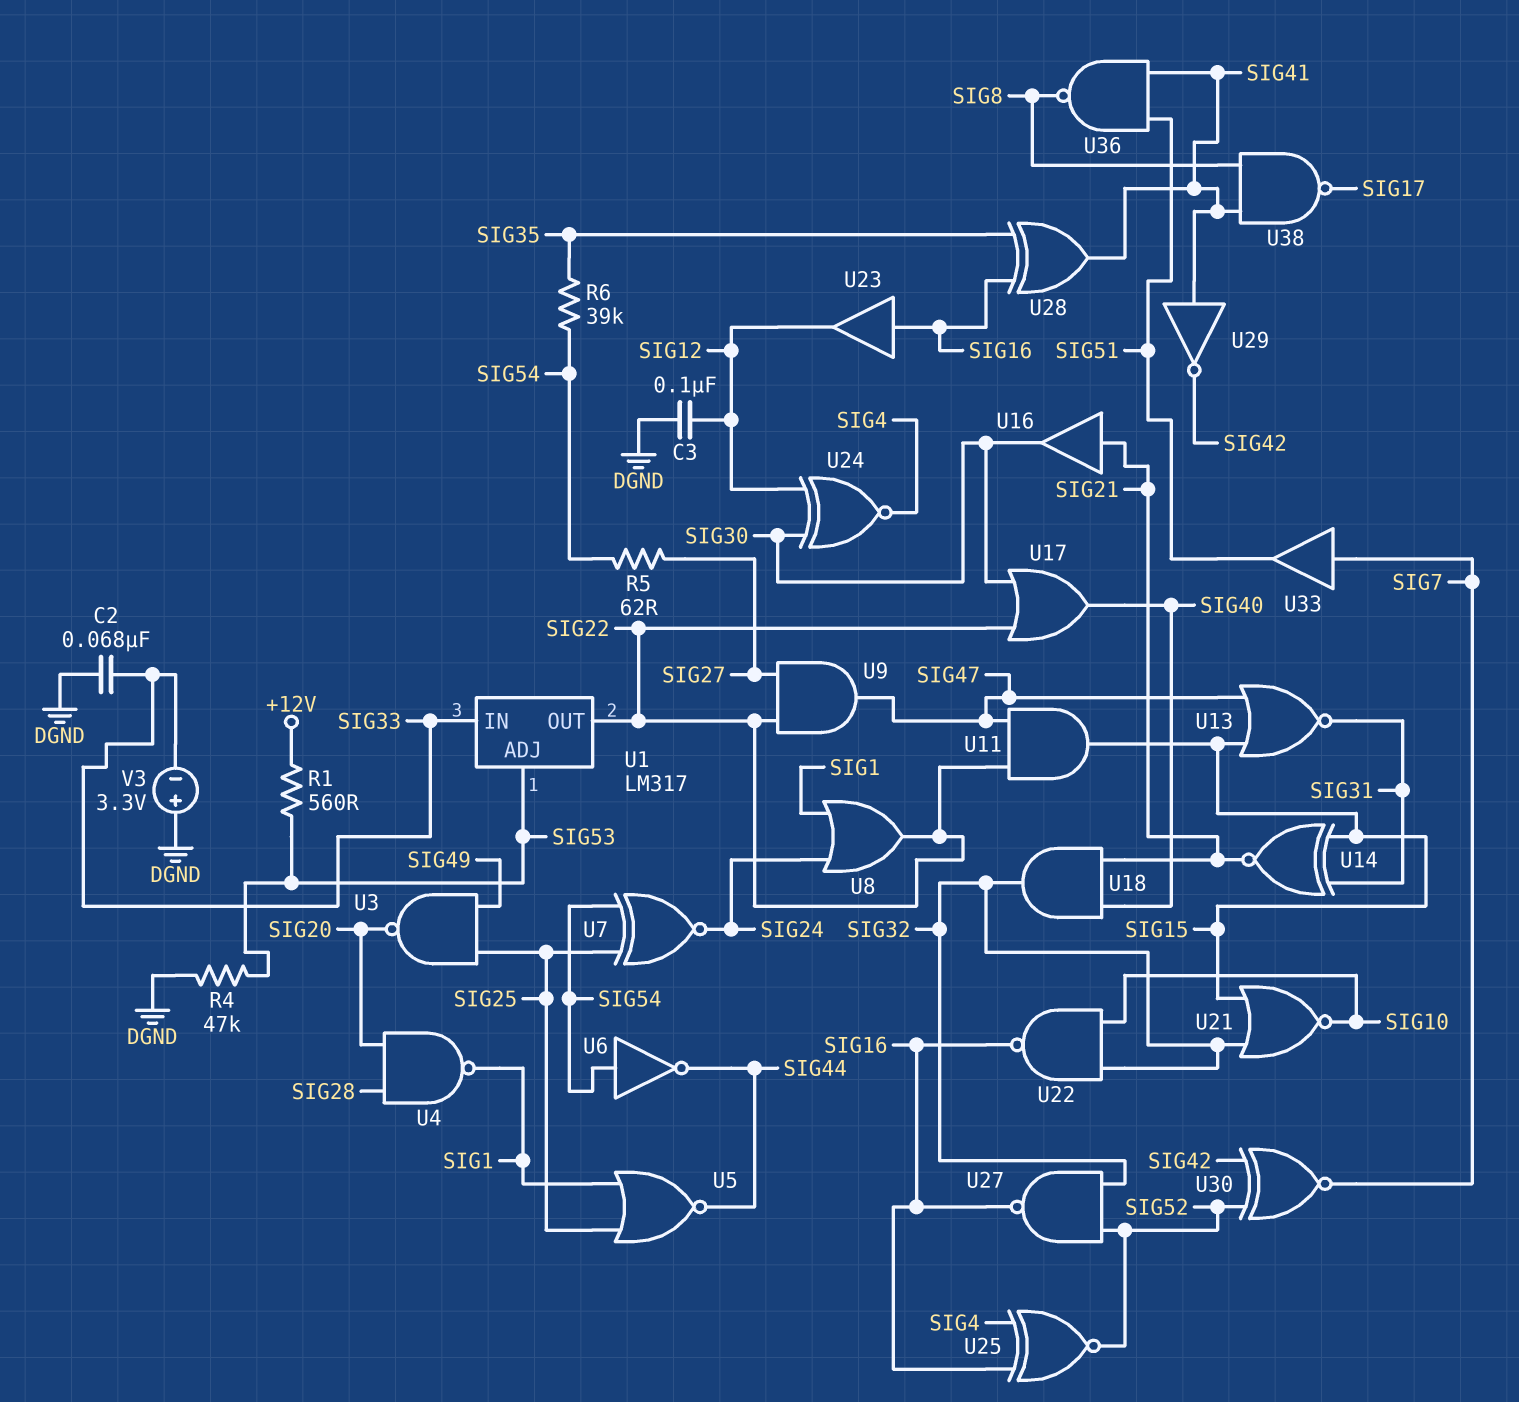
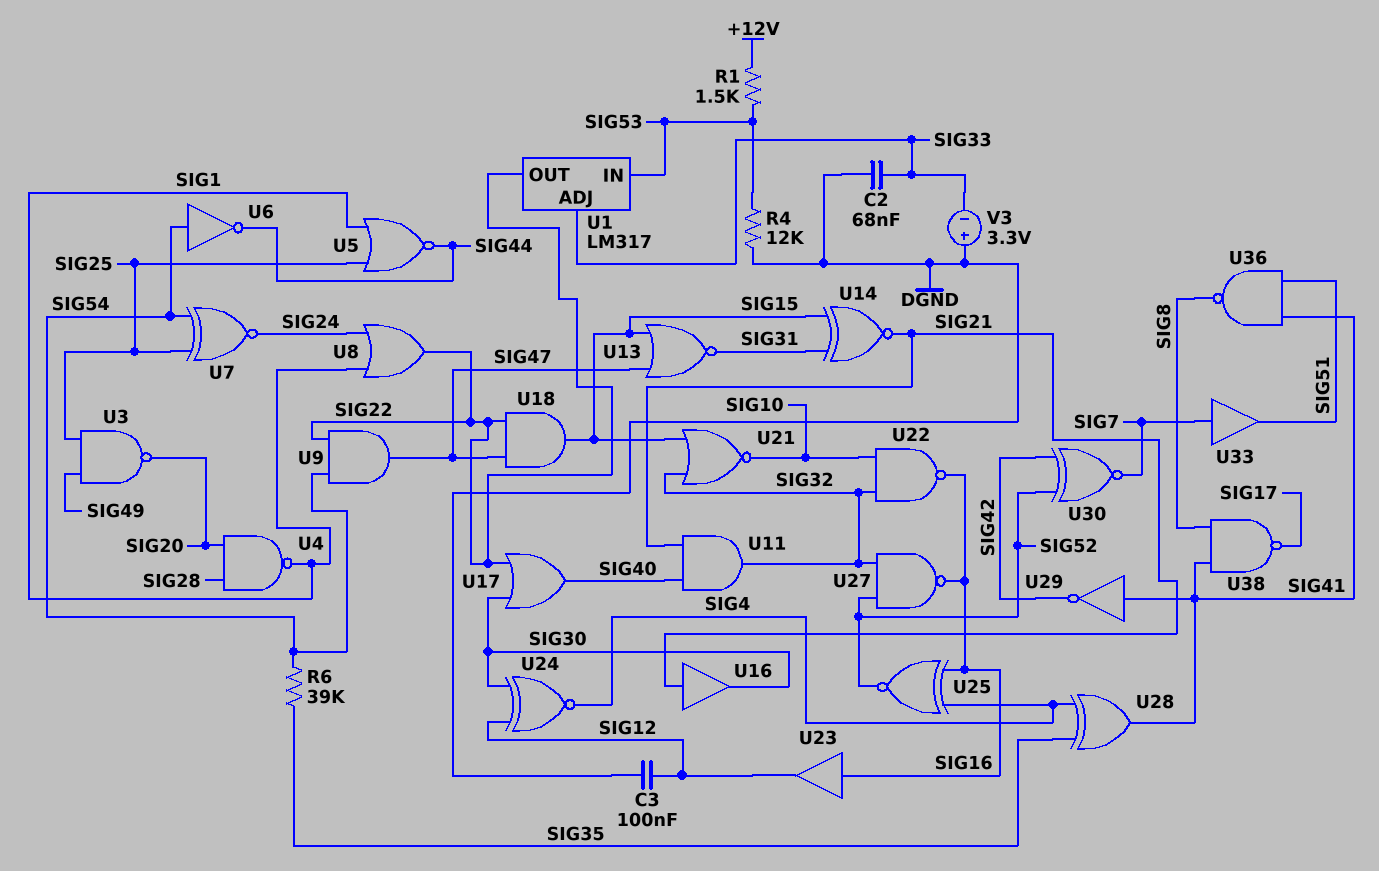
R1: 560 (+12V, SIG53) -> 1.5k (+12V, SIG53)
R4: 47k (DGND, SIG53) -> 12k (DGND, SIG53)
R5: 62 (SIG27, SIG54) -> none
U1 pin ADJ: SIG53 -> SIG33
U1 pin IN: SIG33 -> SIG53
U9: AND (in SIG22, in SIG27, out SIG47) -> AND (in SIG22, in SIG54, out SIG47)
U11: AND (in SIG22, in SIG47, out SIG15) -> AND (in SIG21, in SIG40, out SIG32)
U18: AND (in SIG21, in SIG40, out SIG32) -> AND (in SIG22, in SIG47, out SIG15)
U28: XOR (in SIG16, in SIG35, out SIG41) -> XOR (in SIG4, in SIG35, out SIG41)

